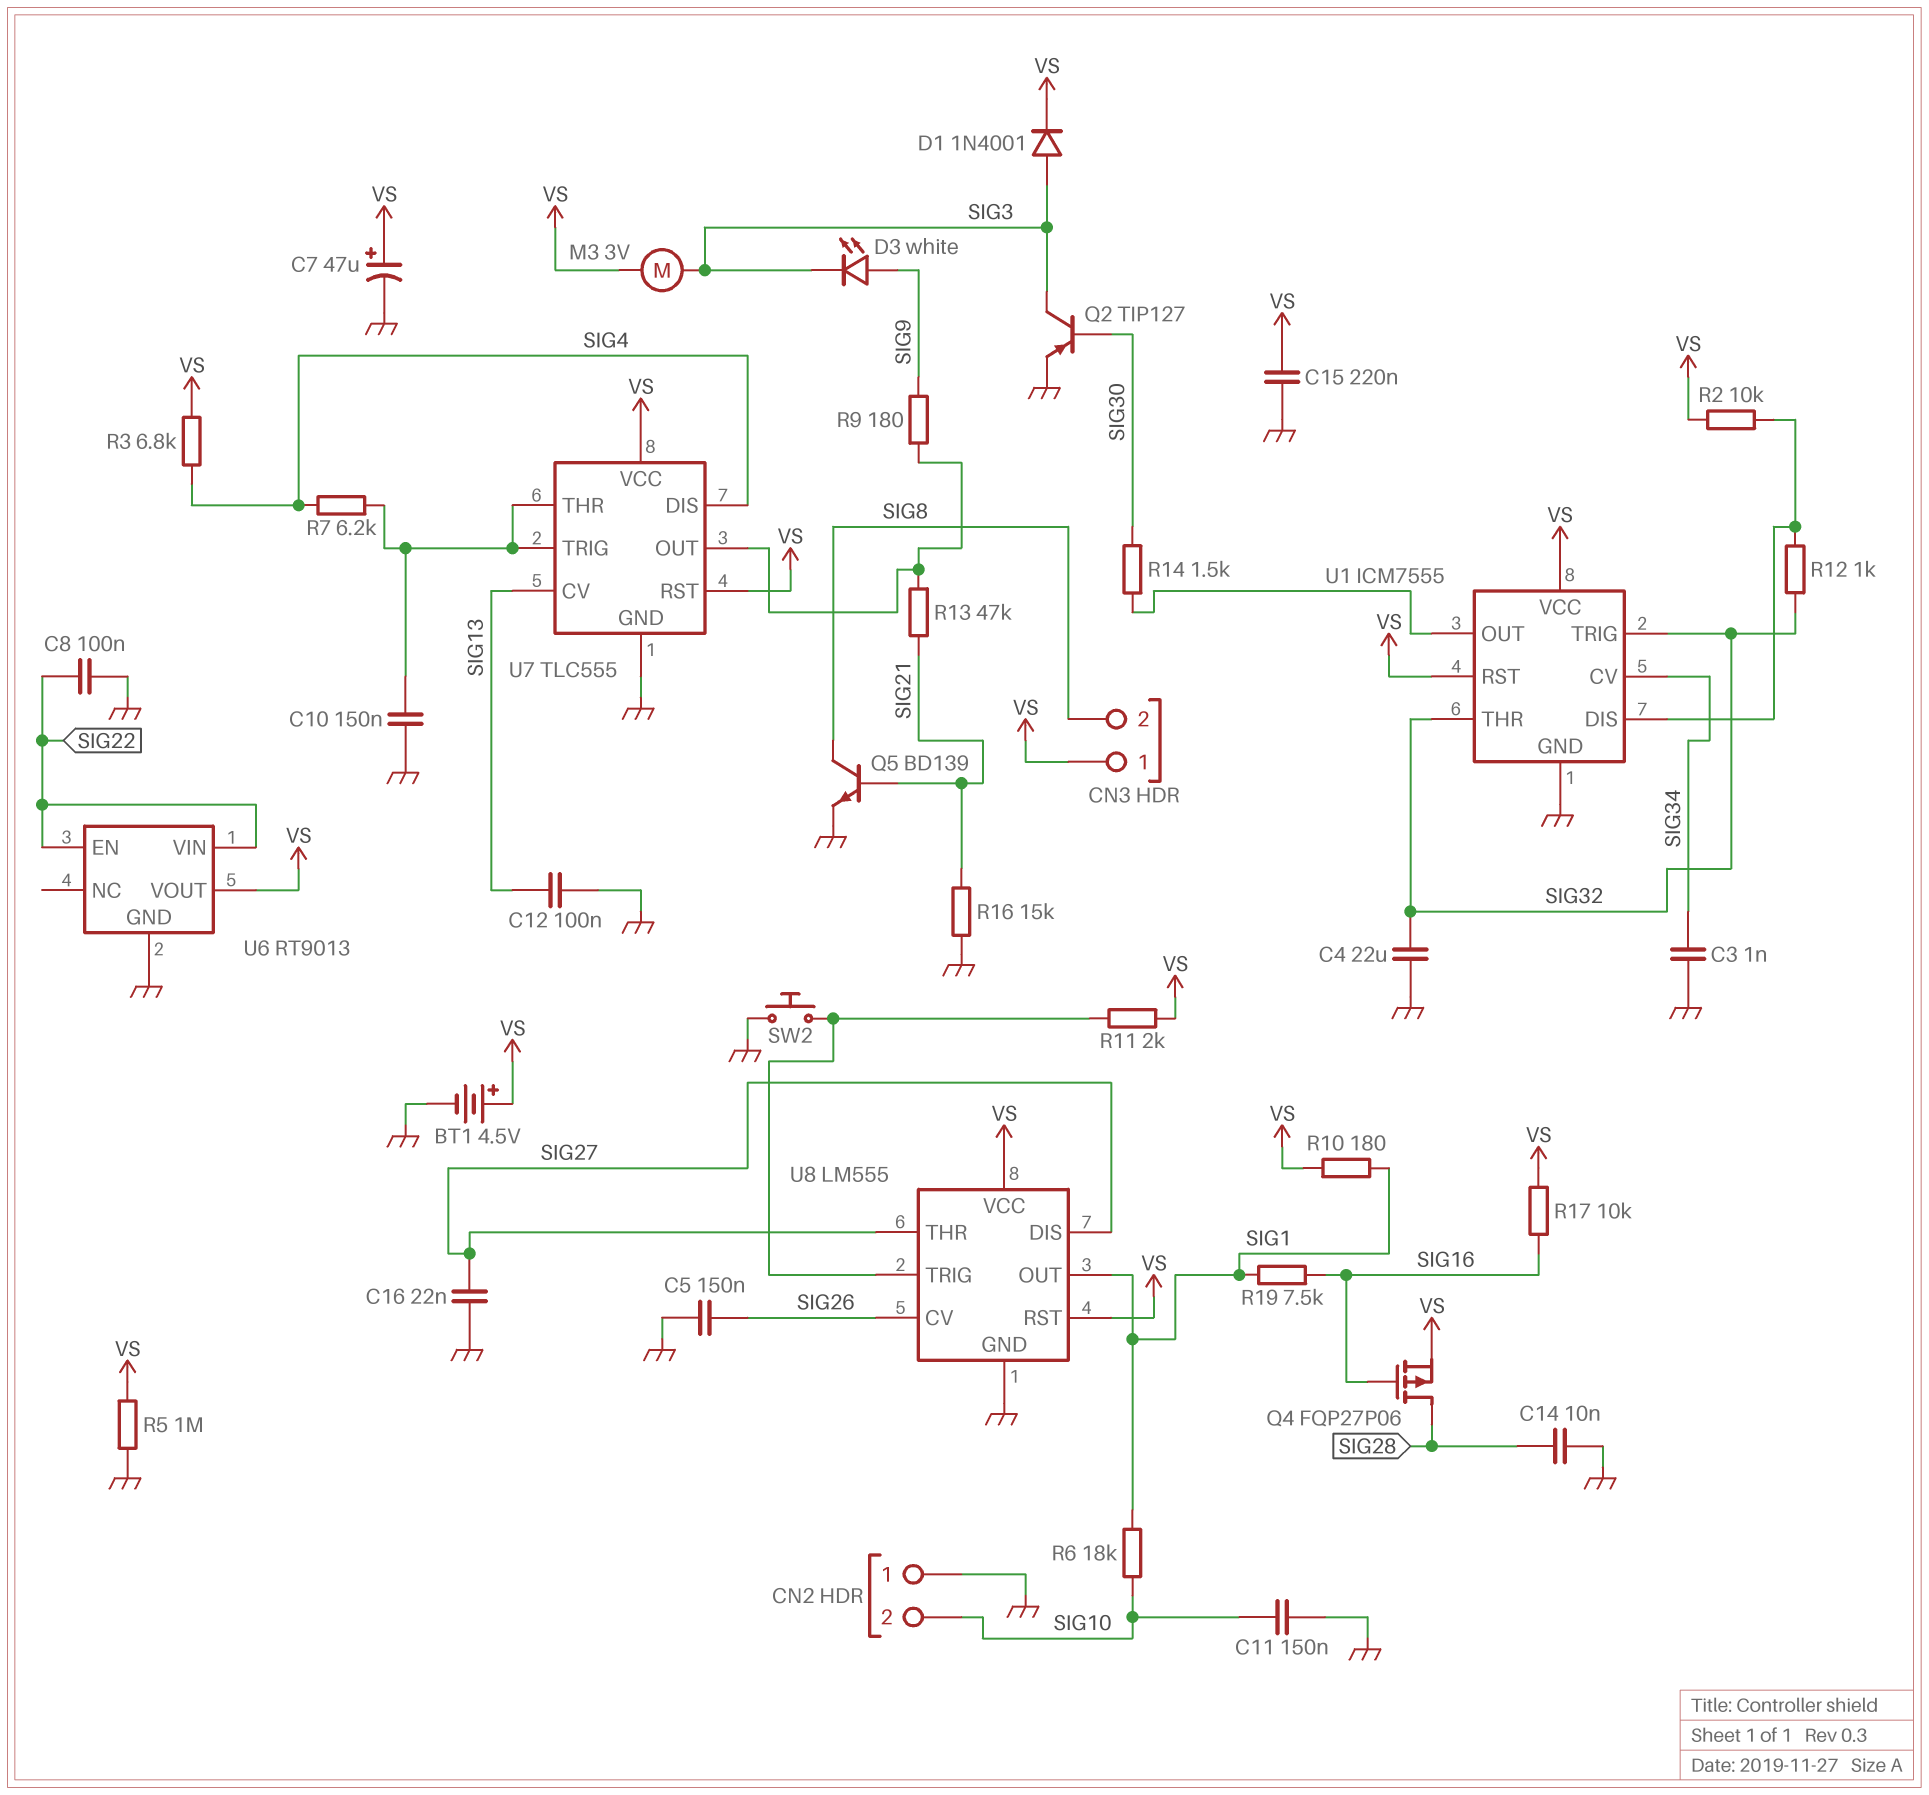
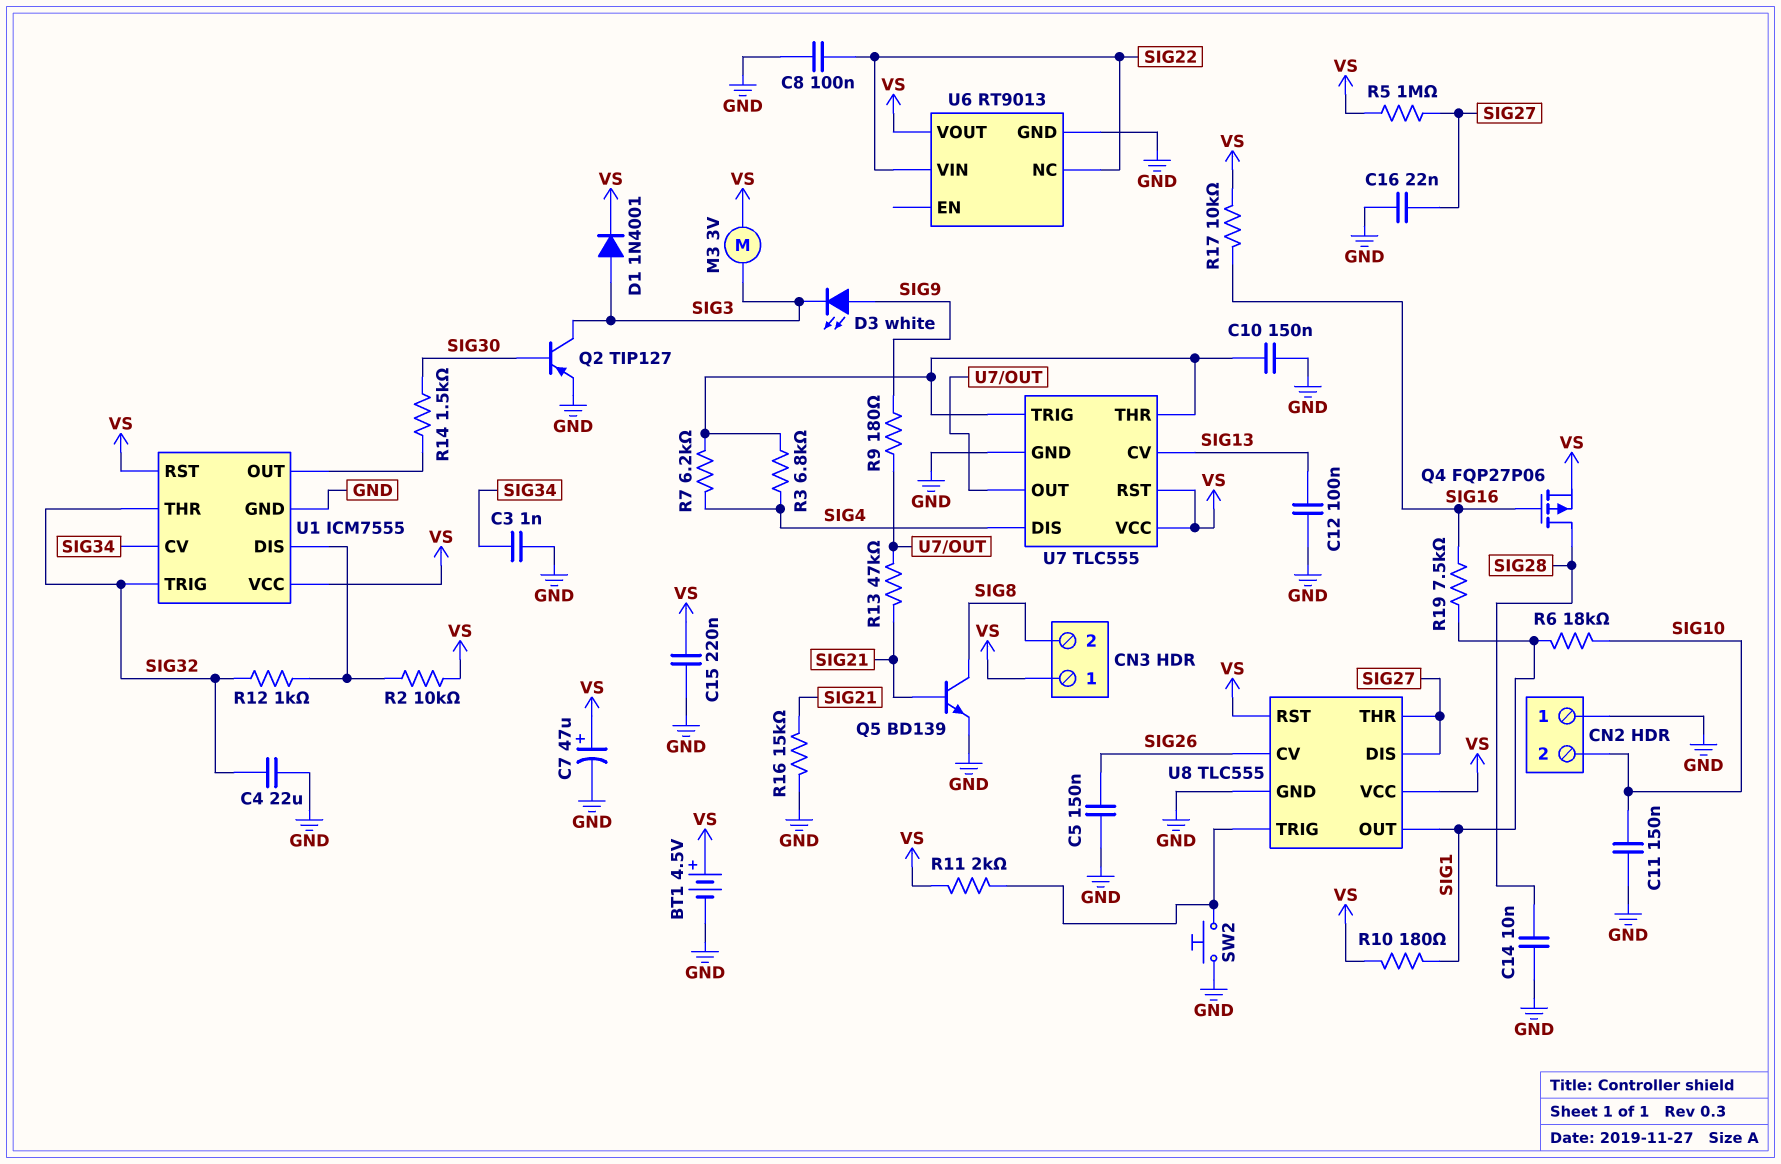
R3: 6.8k (SIG4, VS) -> 6.8k (SIG4, U7/THR)
R5: 1M (GND, VS) -> 1M (SIG27, VS)
U6 pin EN: SIG22 -> none
U6 pin NC: none -> SIG22
U8: LM555 -> TLC555

